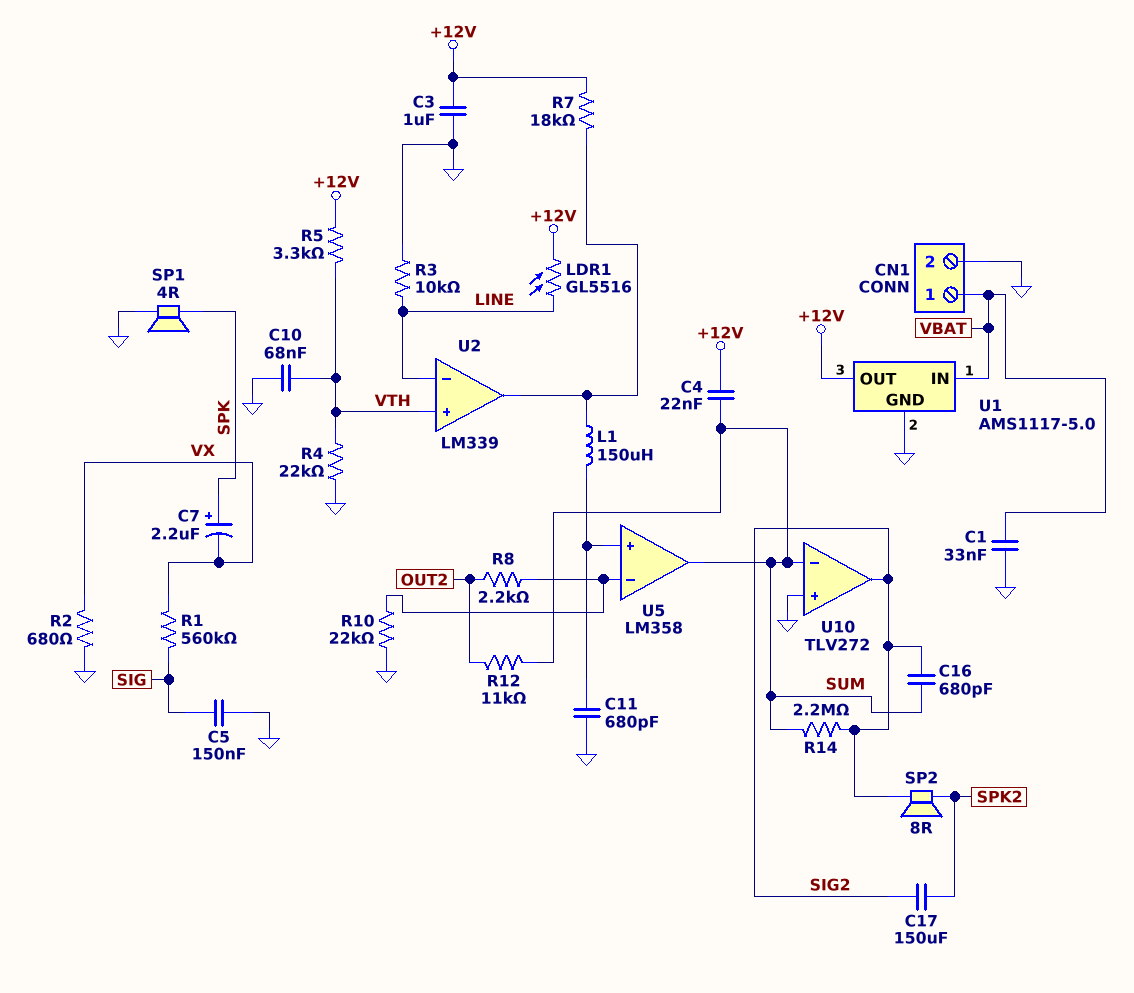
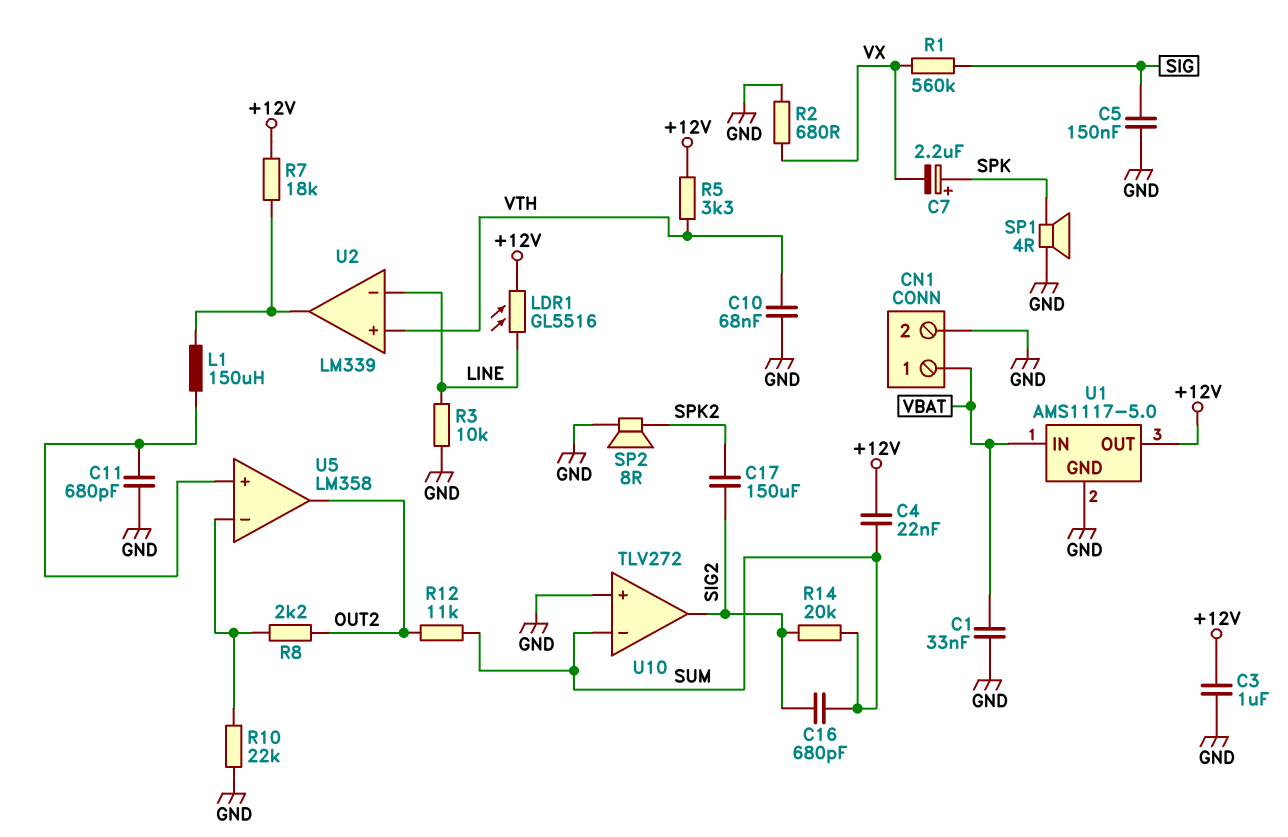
R4: 22k (GND, VTH) -> none
R14: 2.2M (SIG2, SUM) -> 20k (SIG2, SUM)
SP2: speaker 8R (SIG2, SPK2) -> speaker 8R (GND, SPK2)
U5 pin out: SUM -> OUT2

